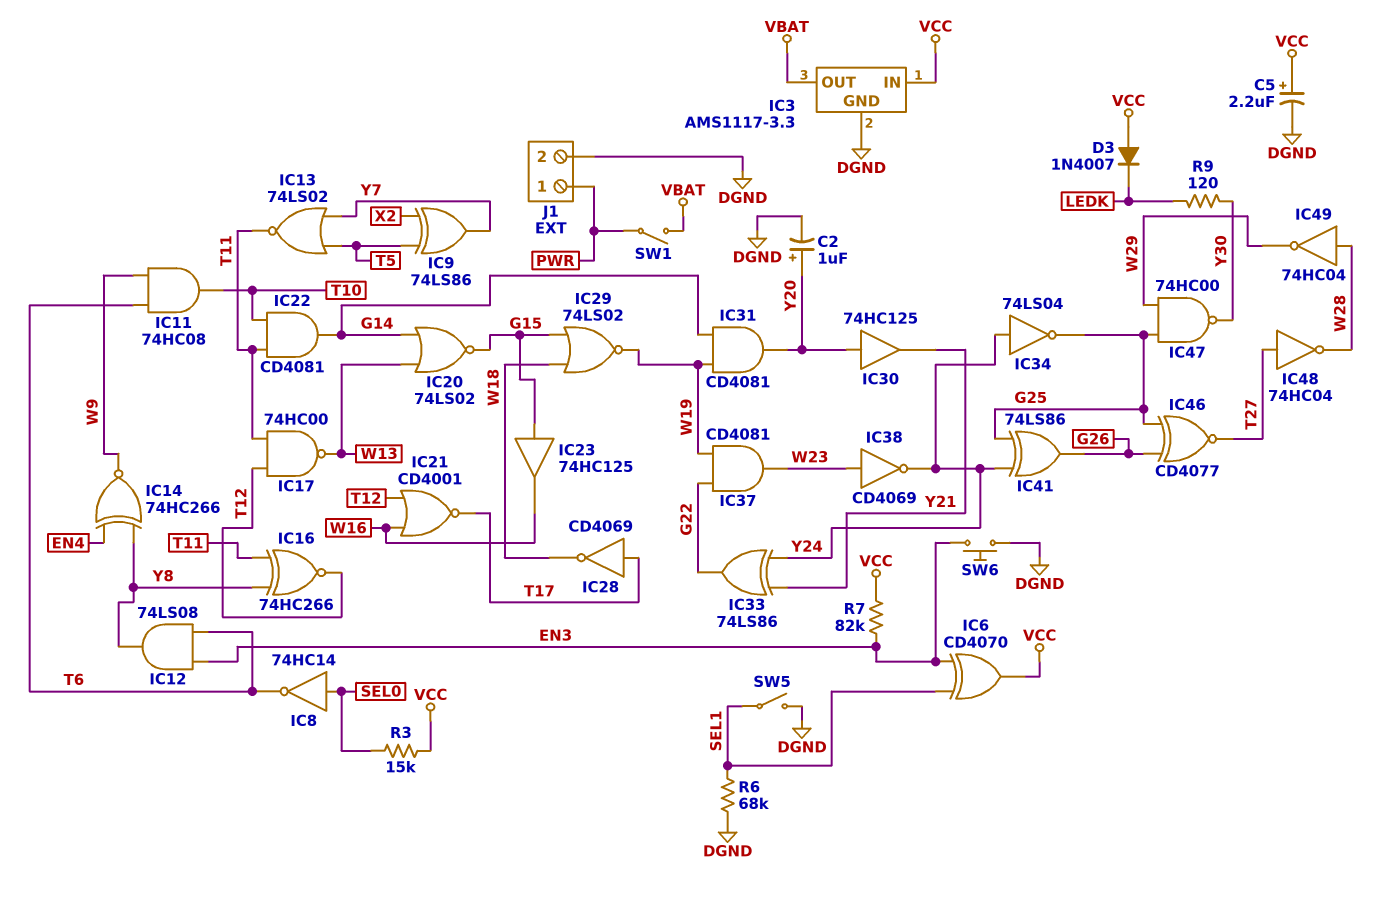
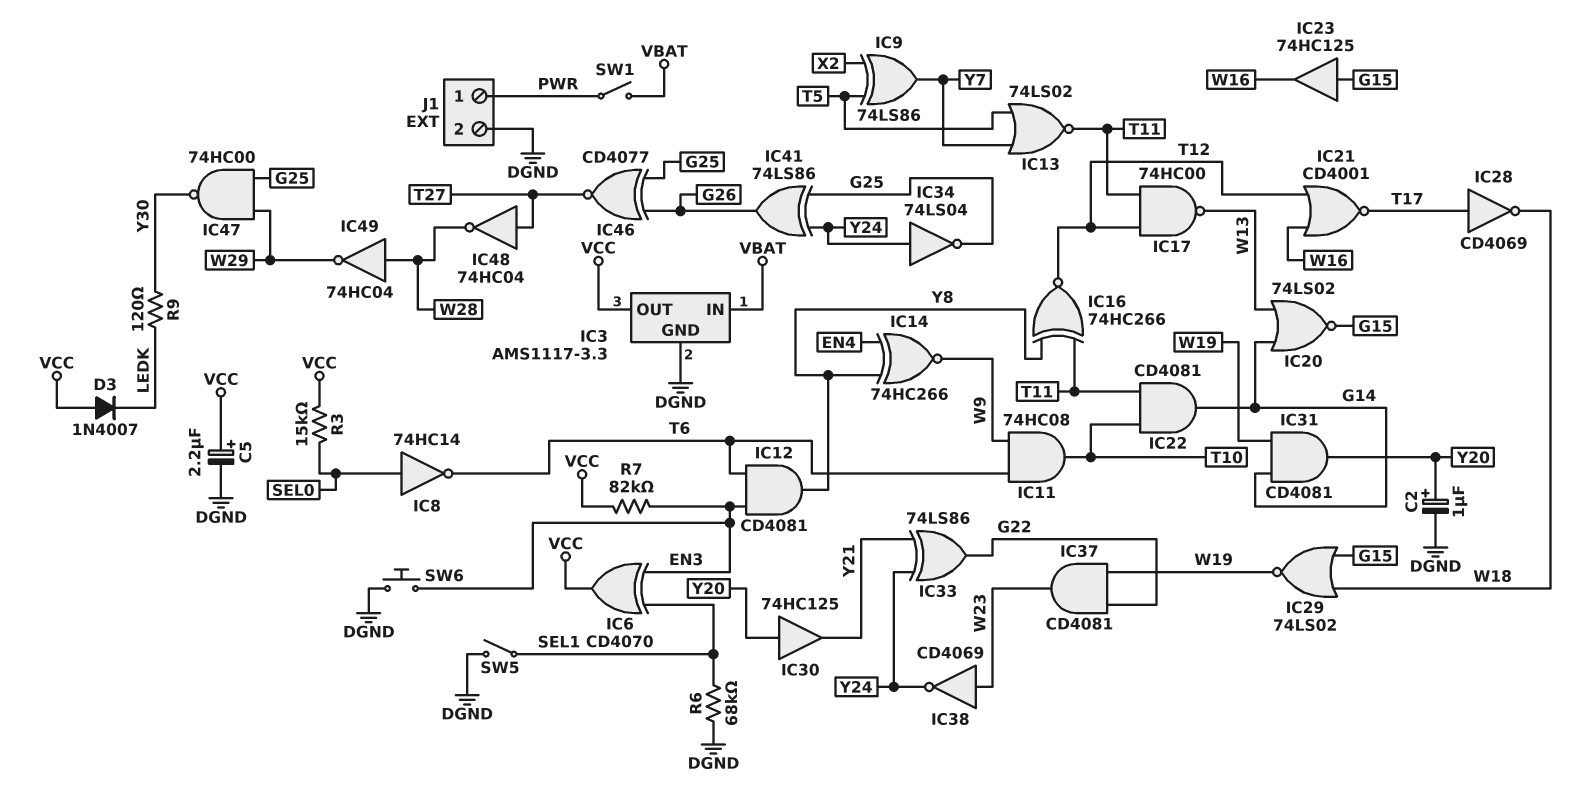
IC3 pin IN: VCC -> VBAT
IC3 pin OUT: VBAT -> VCC
IC12: AND 74LS08 (in EN3, in T6, out Y8) -> AND CD4081 (in EN3, in T6, out Y8)

